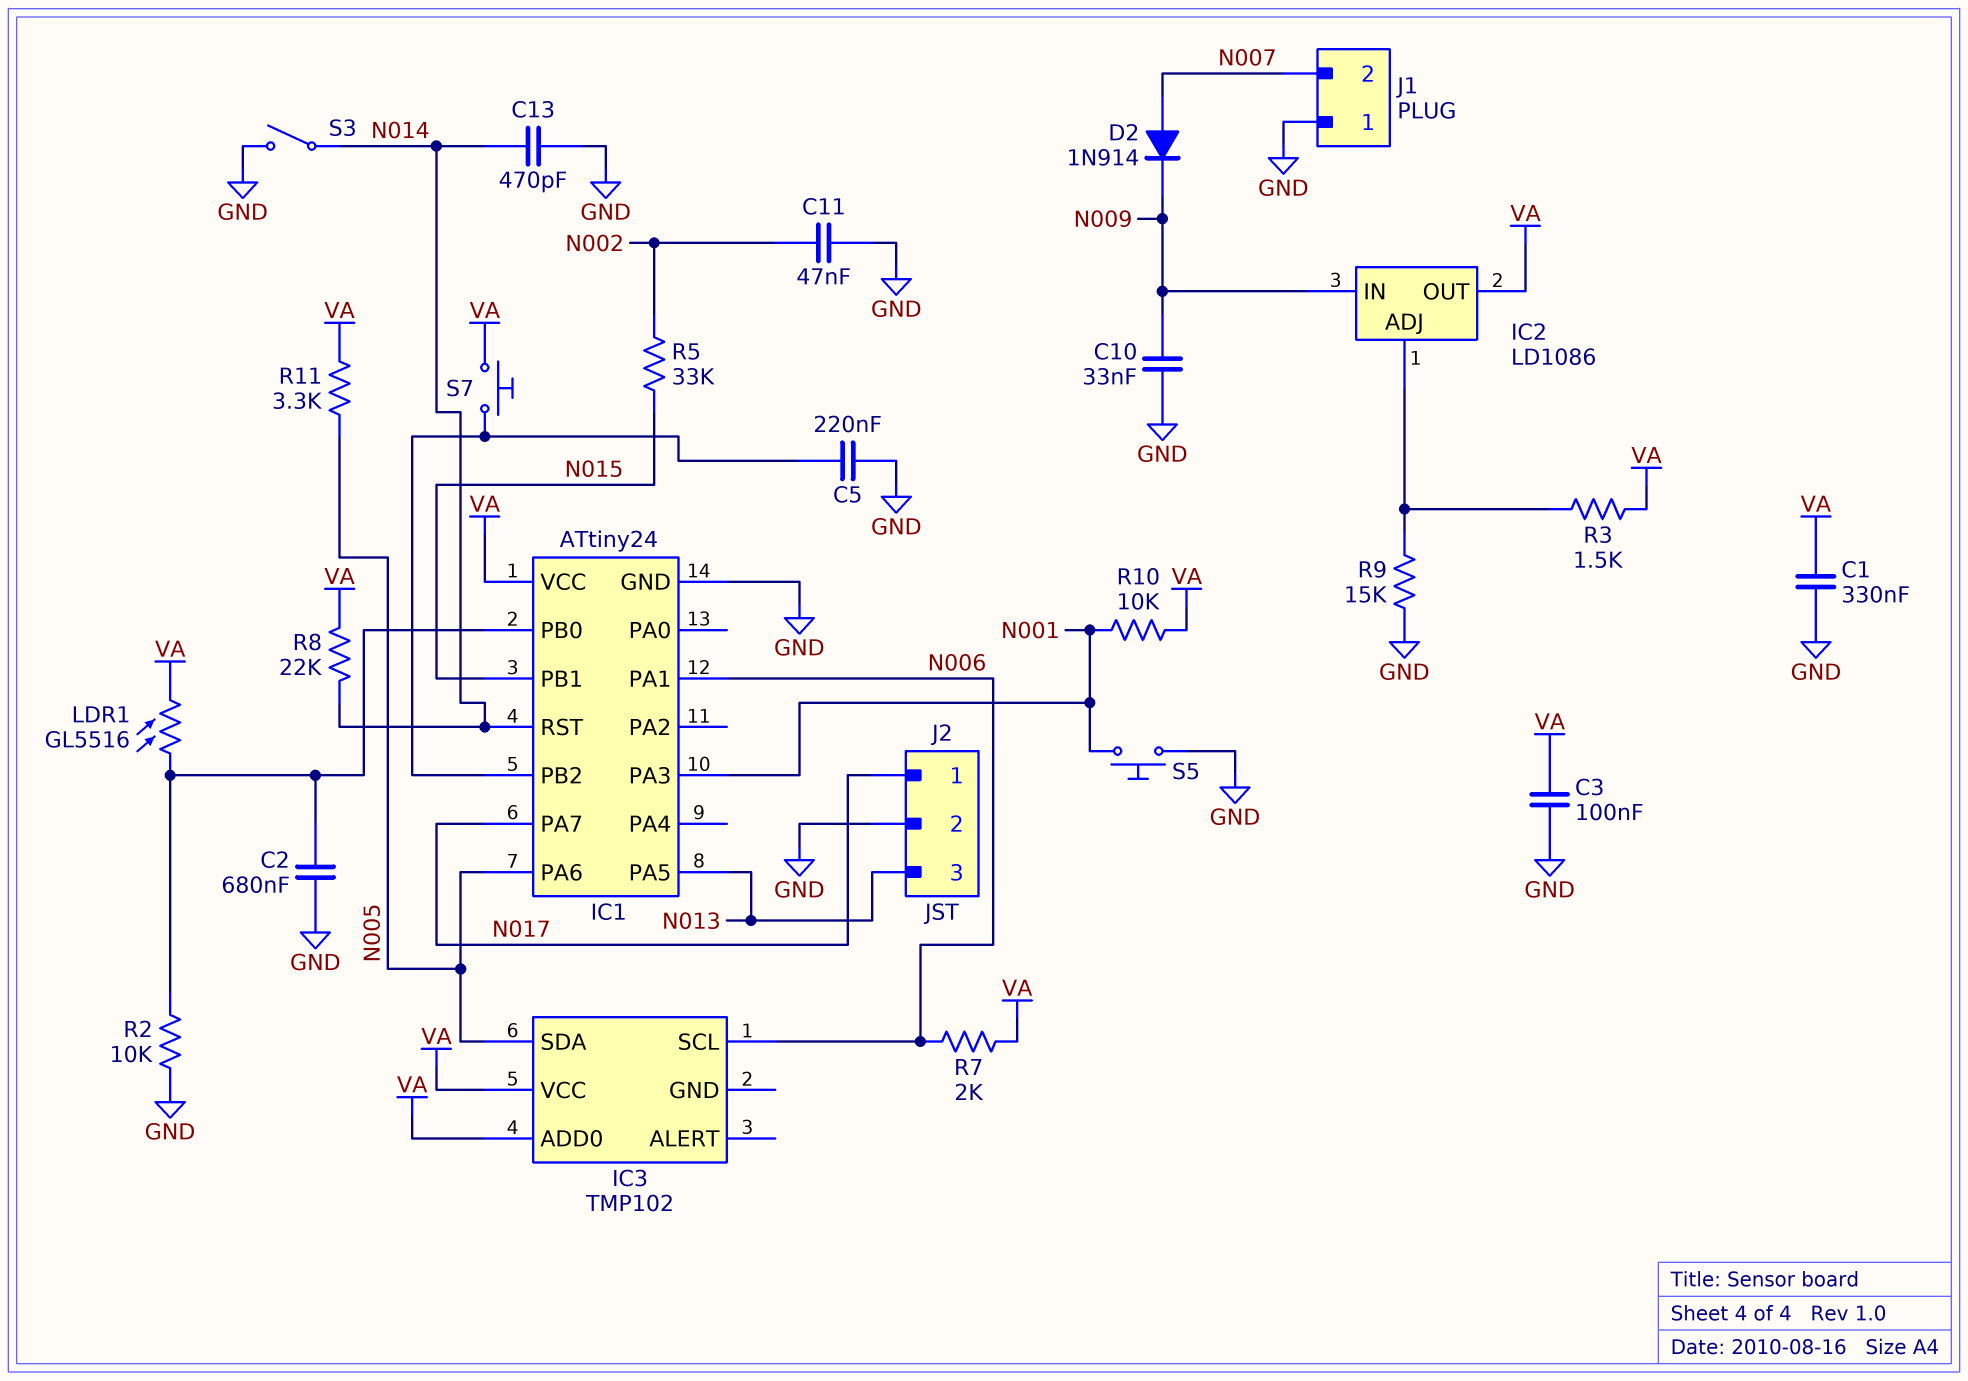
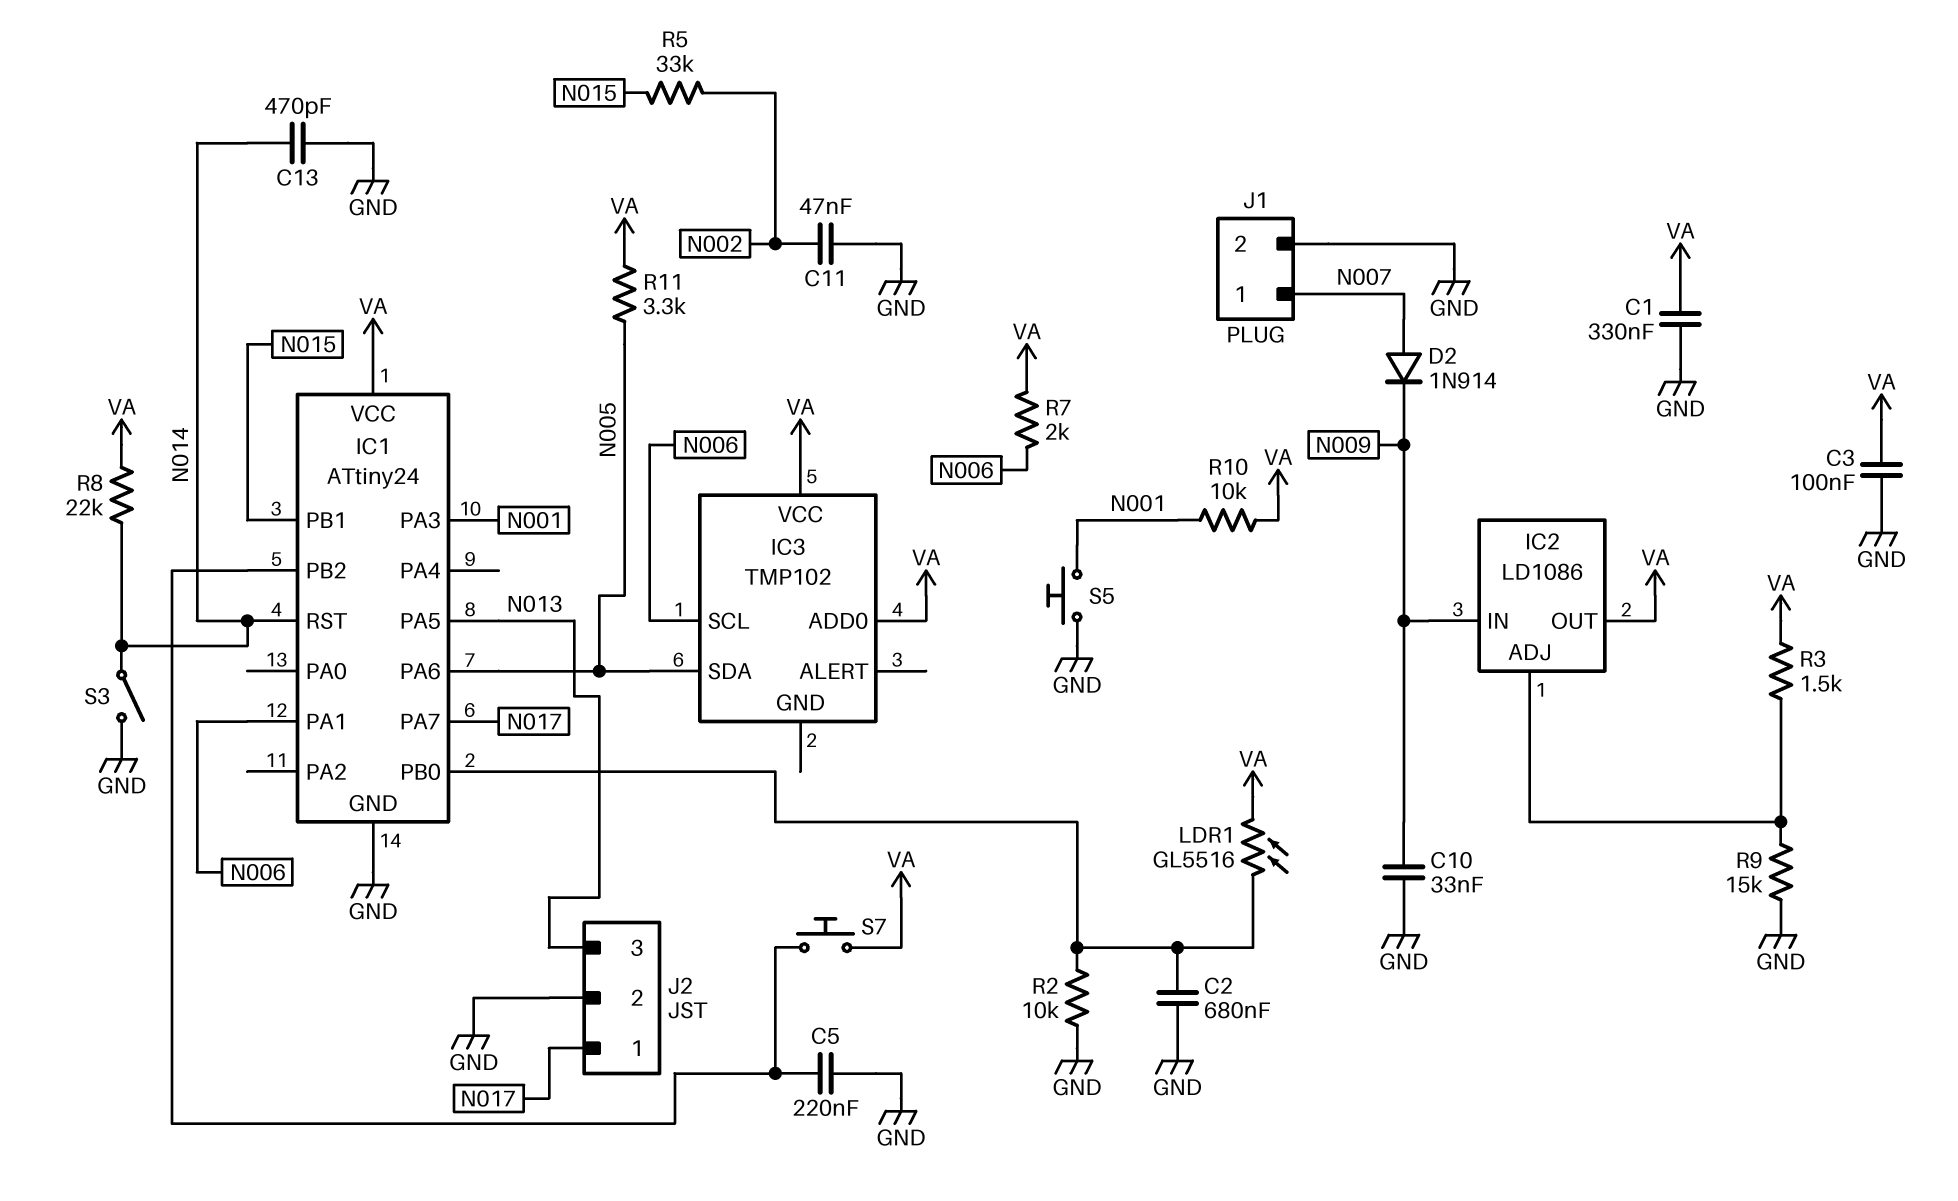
J1 pin 1: GND -> N007
J1 pin 2: N007 -> GND

